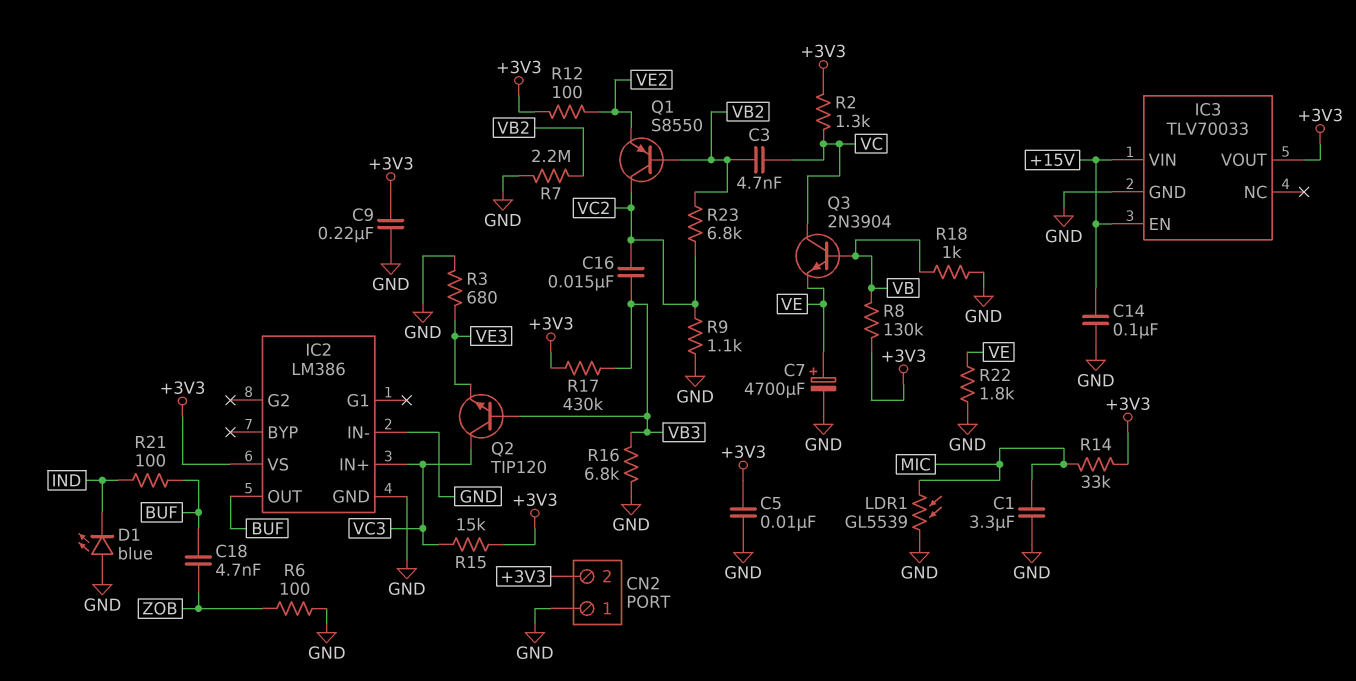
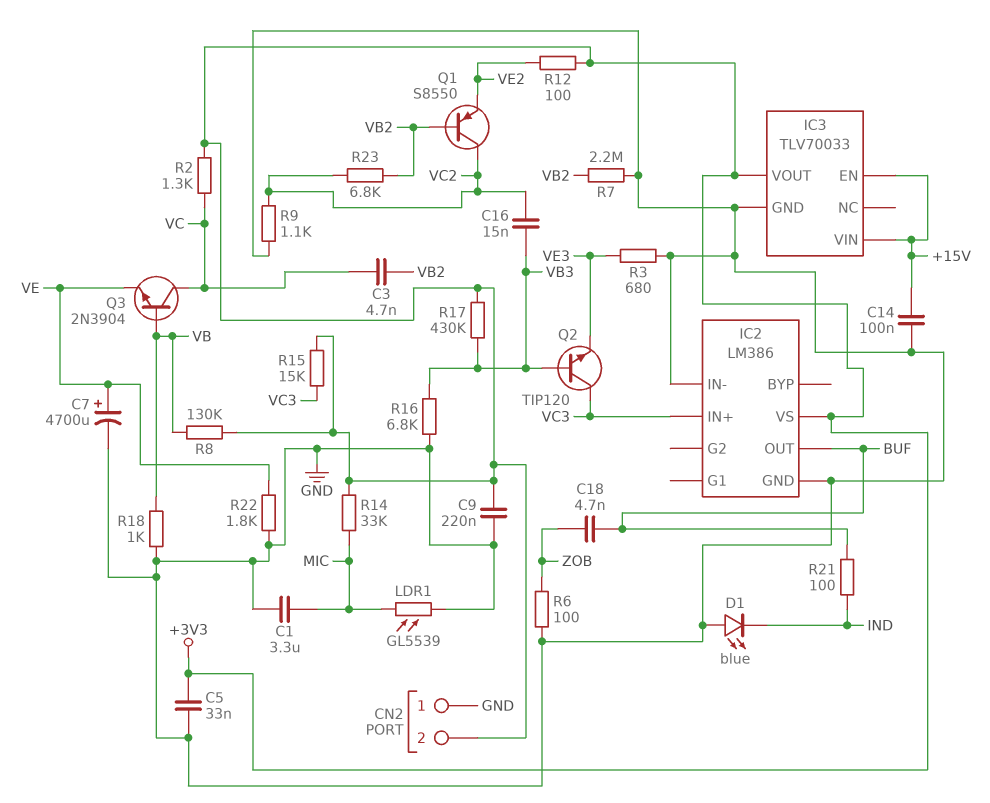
C5: 10nF (+3V3, GND) -> 33nF (+3V3, GND)

